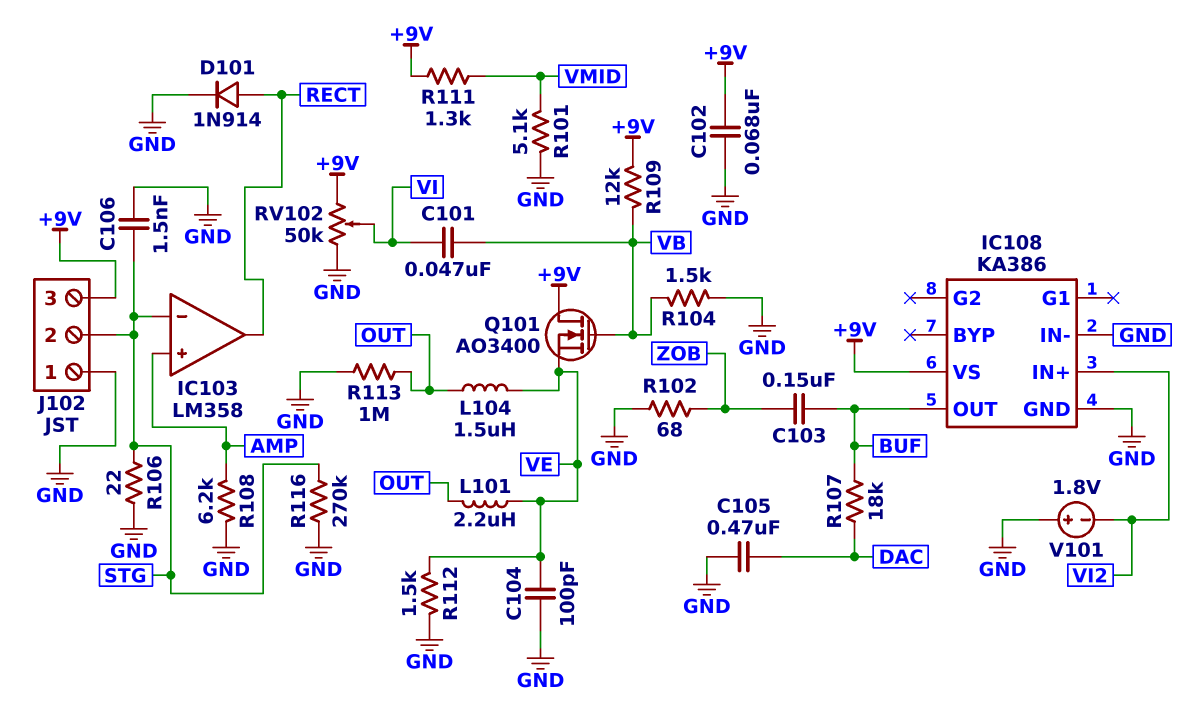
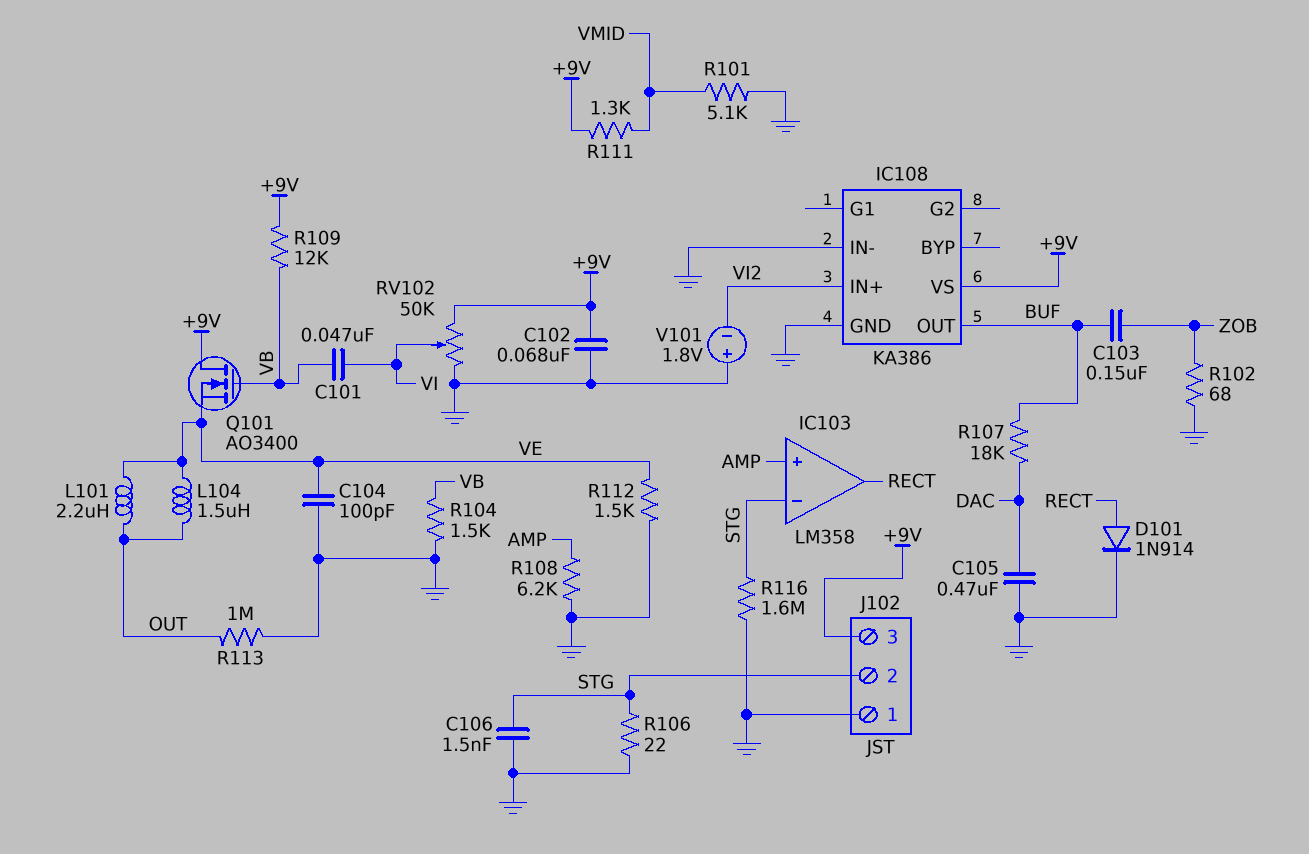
R116: 270k (GND, STG) -> 1.6M (GND, STG)

